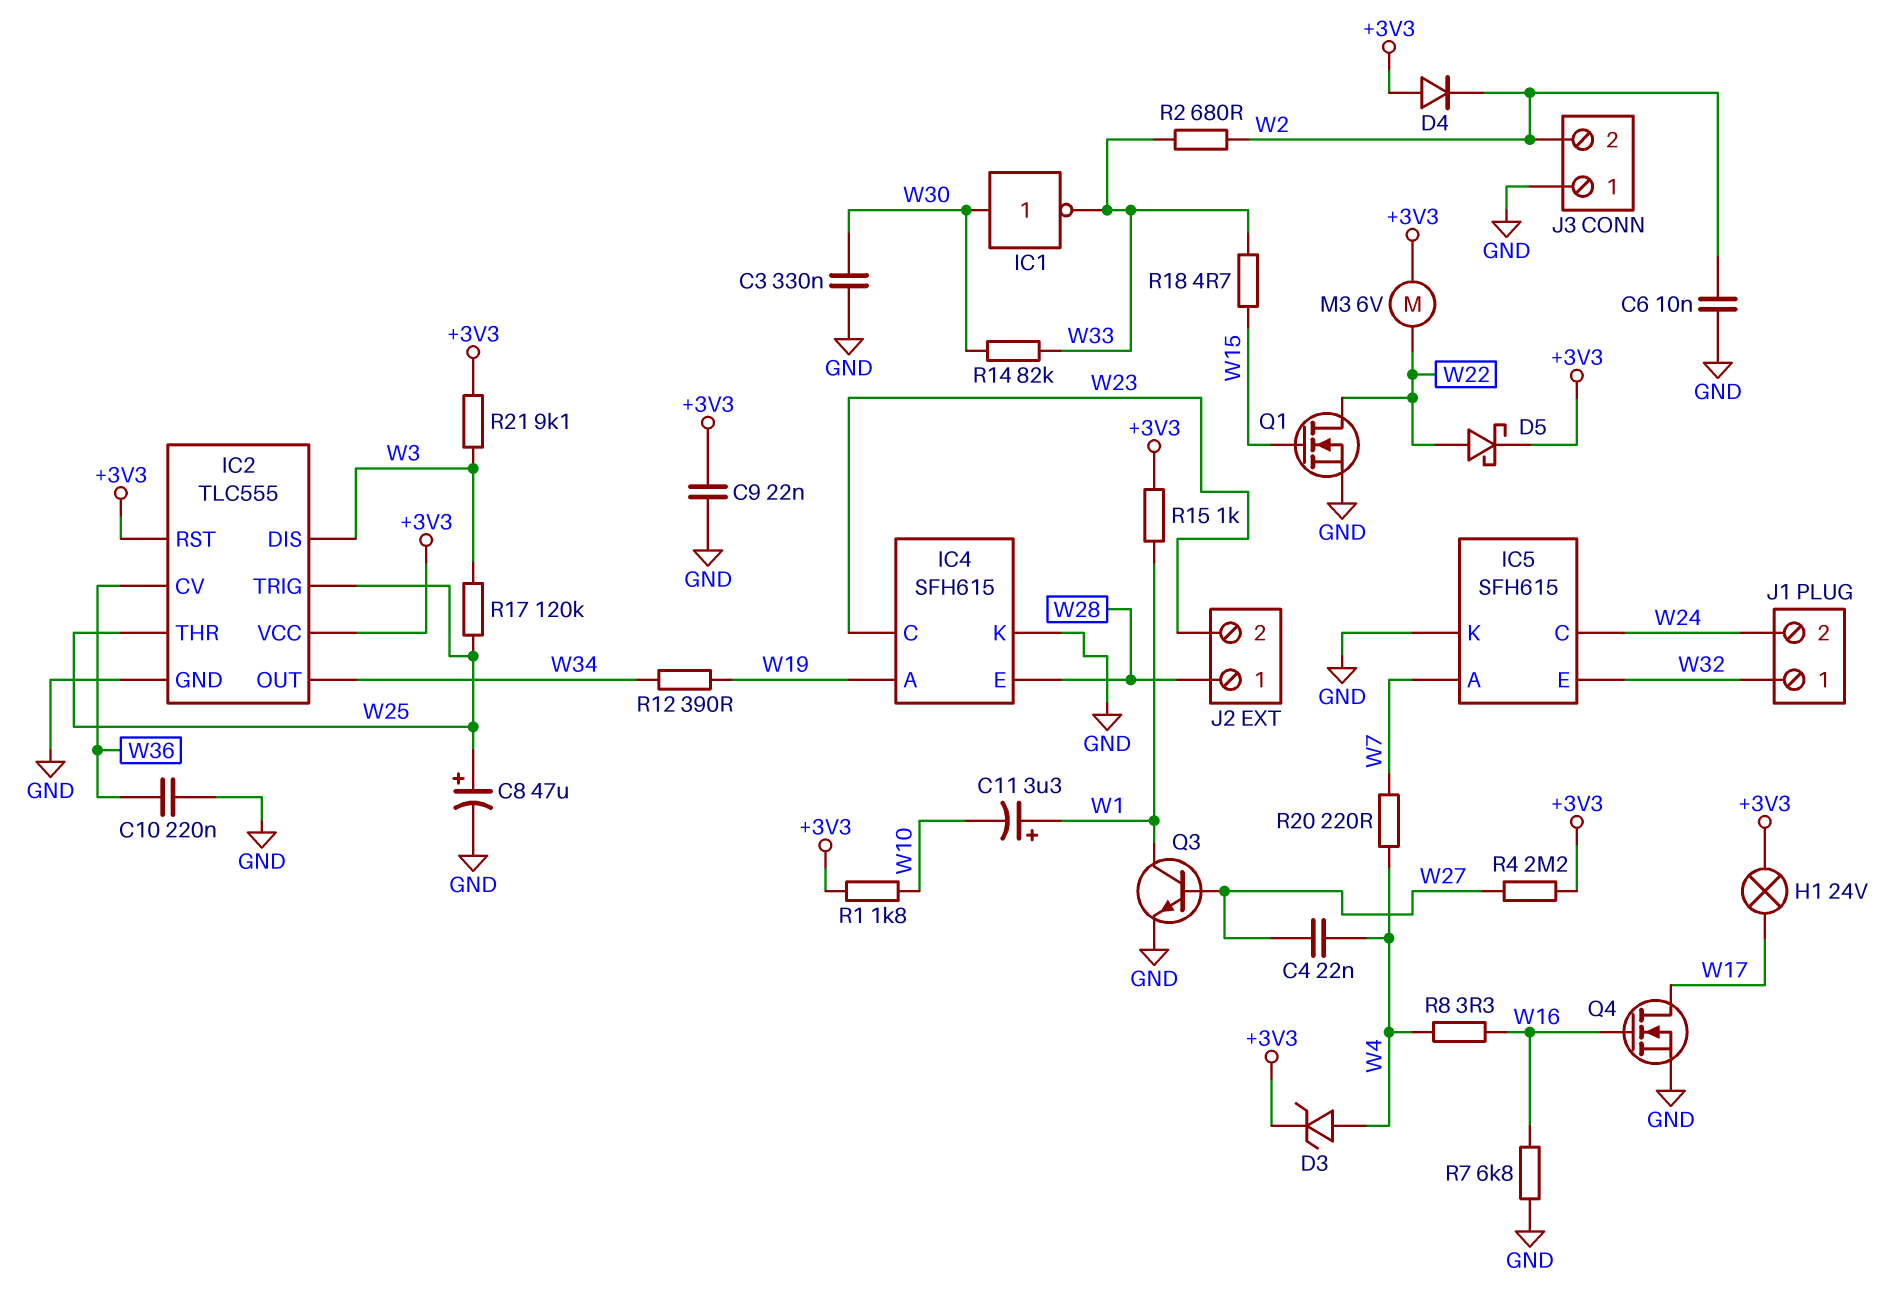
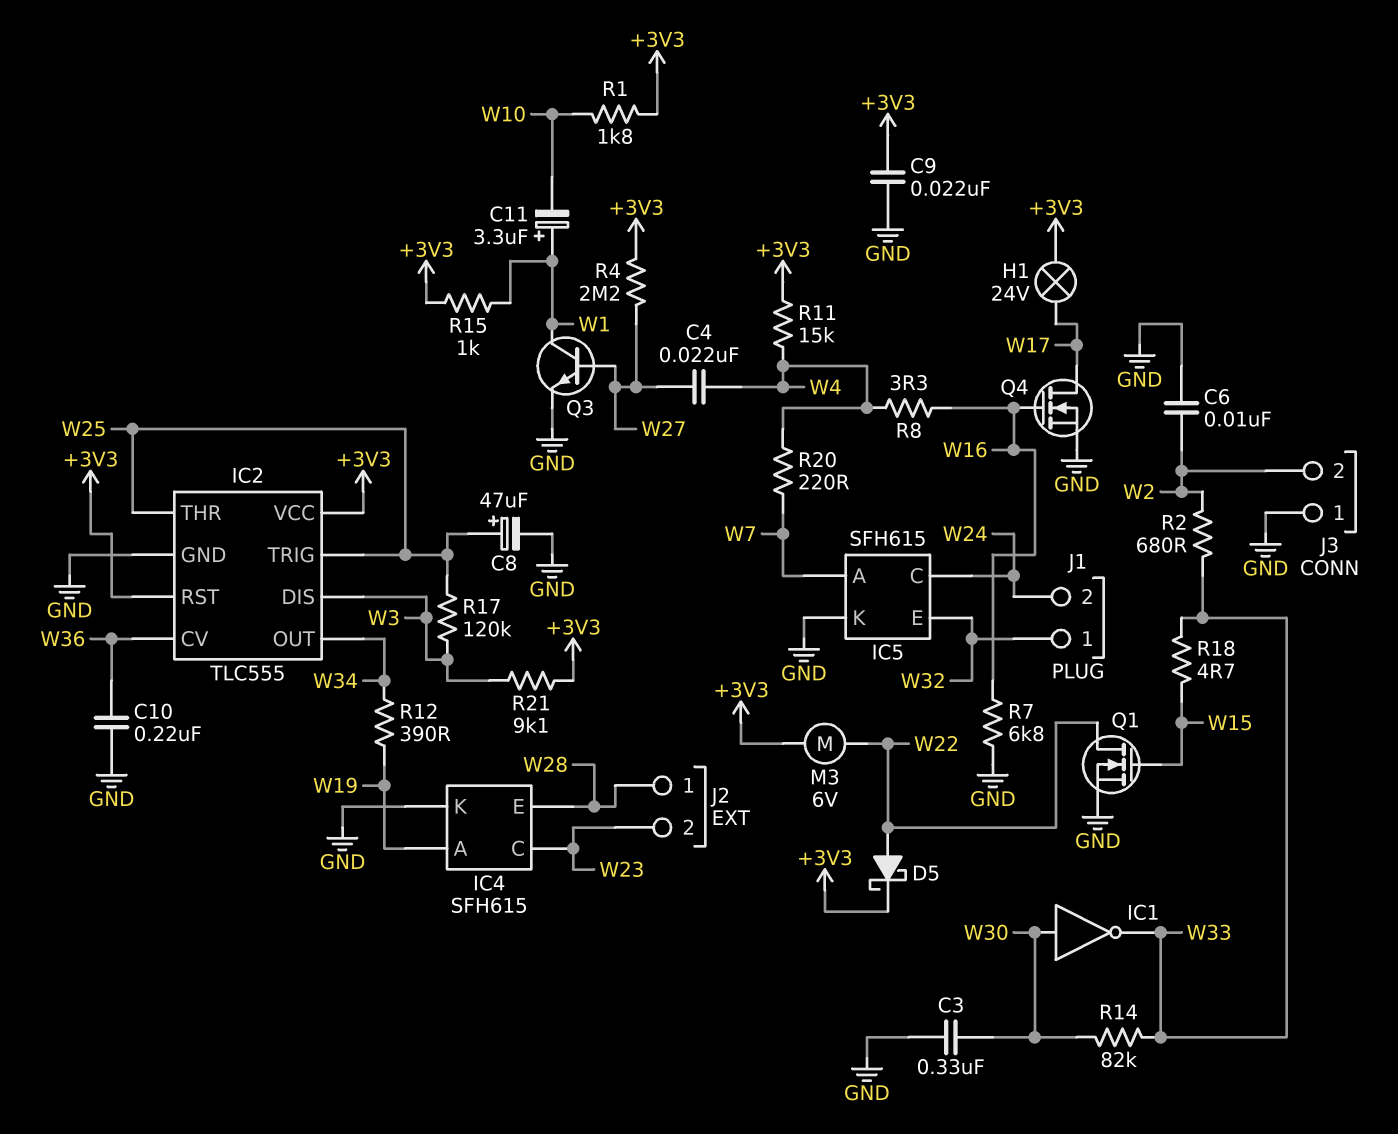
D3: zener (A W4, K +3V3) -> none
D4: diode (A +3V3, K W2) -> none
R11: none -> 15k (+3V3, W4)

